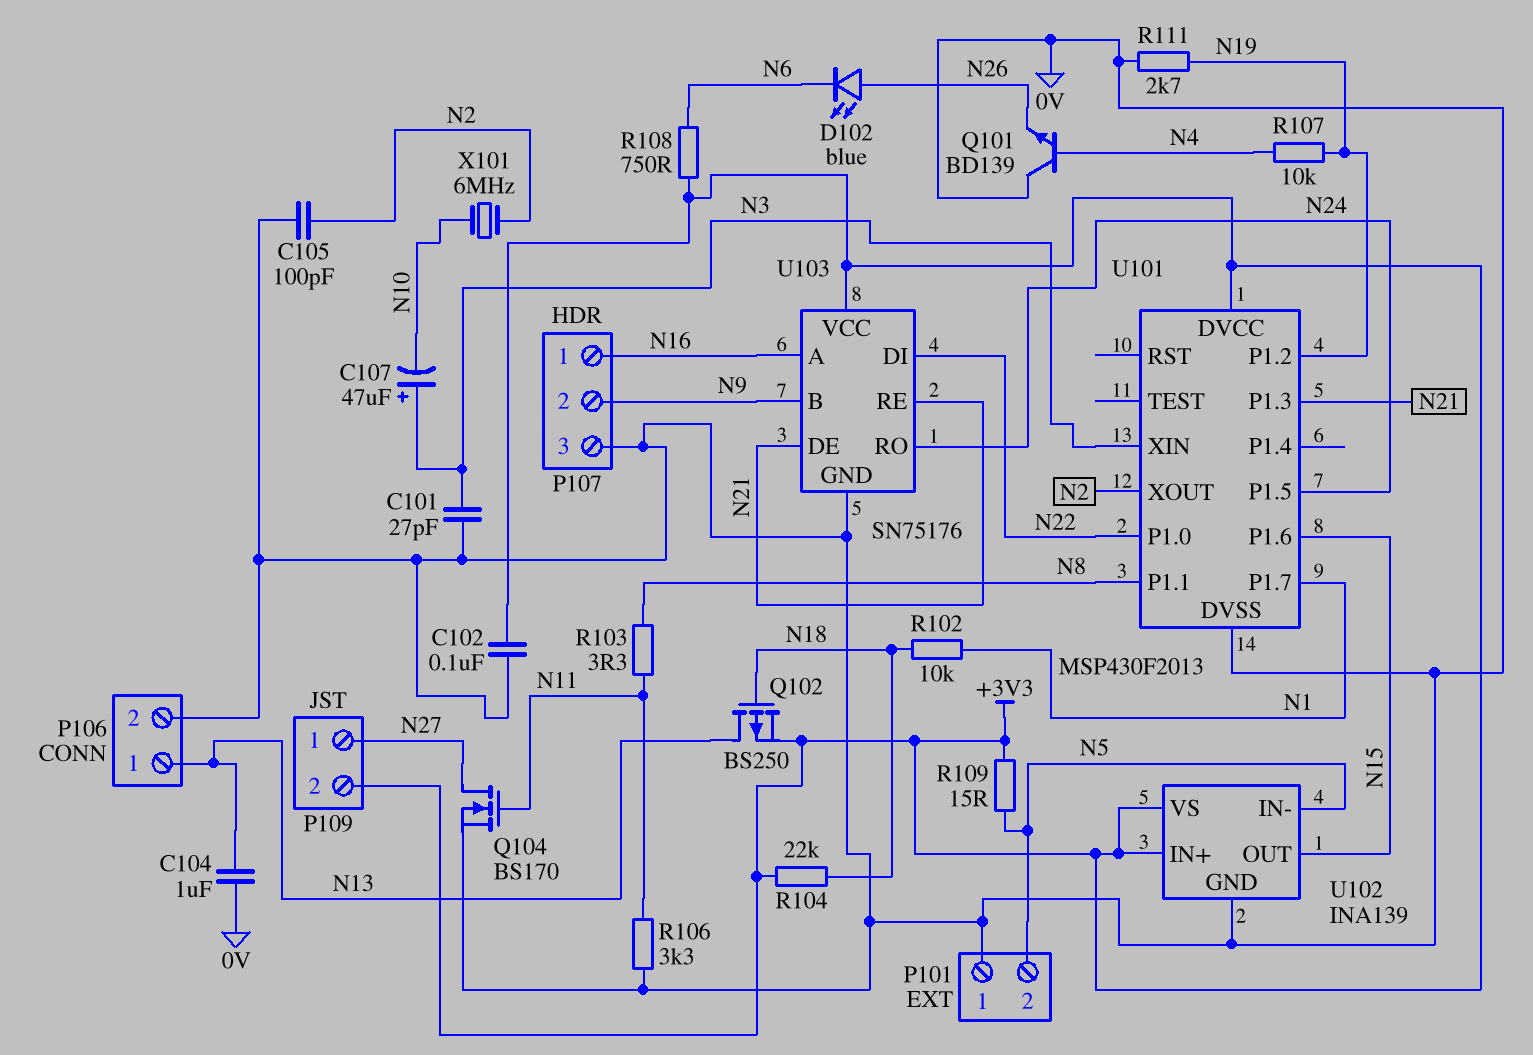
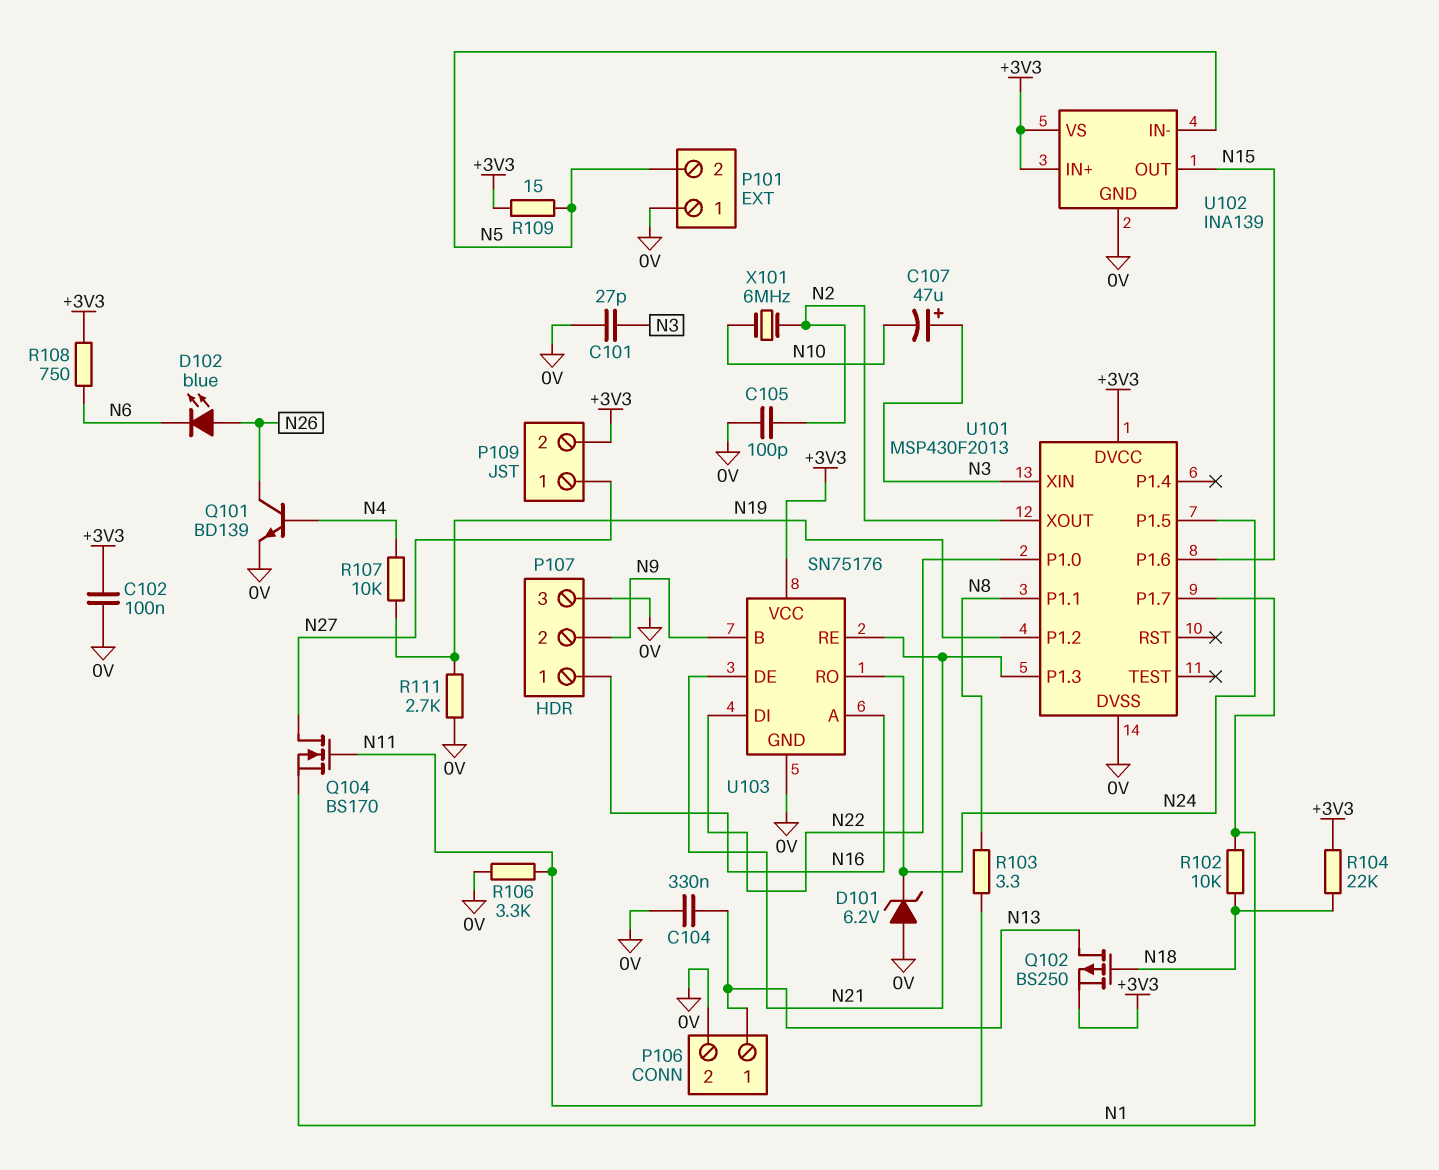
C104: 1uF (0V, N13) -> 330nF (0V, N13)
D101: none -> zener 6.2V (A 0V, K N24)
Q101: NPN BD139 (B N4, C 0V, E N26) -> NPN BD139 (B N4, C N26, E 0V)
Q104: NMOS BS170 (G N11, D N27, S 0V) -> NMOS BS170 (G N11, D N27, S N1)

